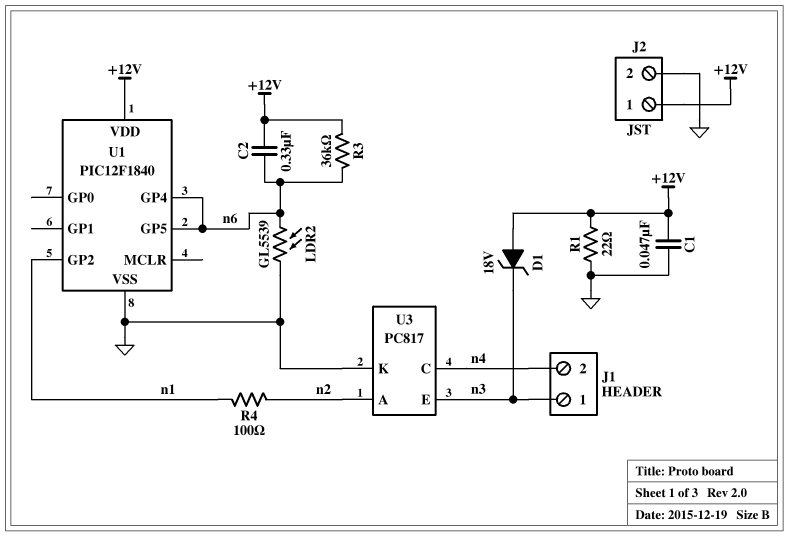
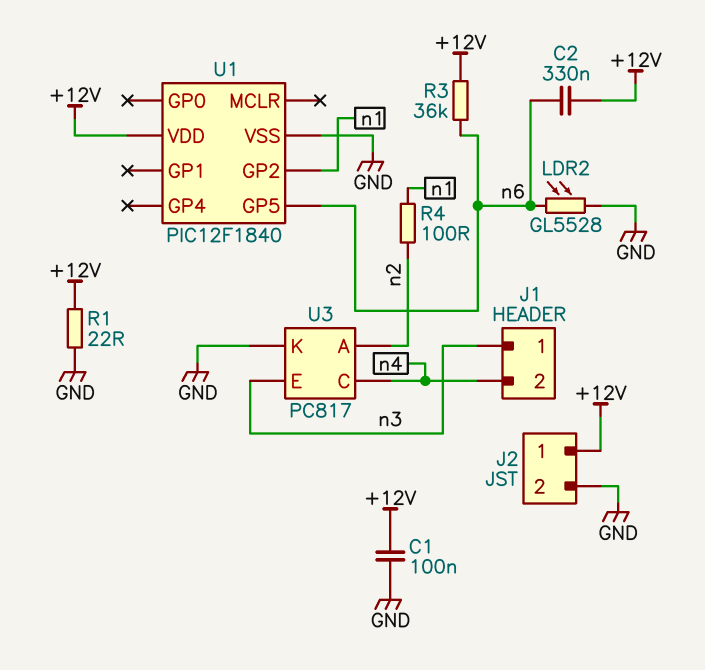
C1: 47nF (+12V, GND) -> 100nF (+12V, GND)
D1: zener 18V (A +12V, K n3) -> none
LDR2: GL5539 (GND, n6) -> GL5528 (GND, n6)
U1 pin GP4: n6 -> none

